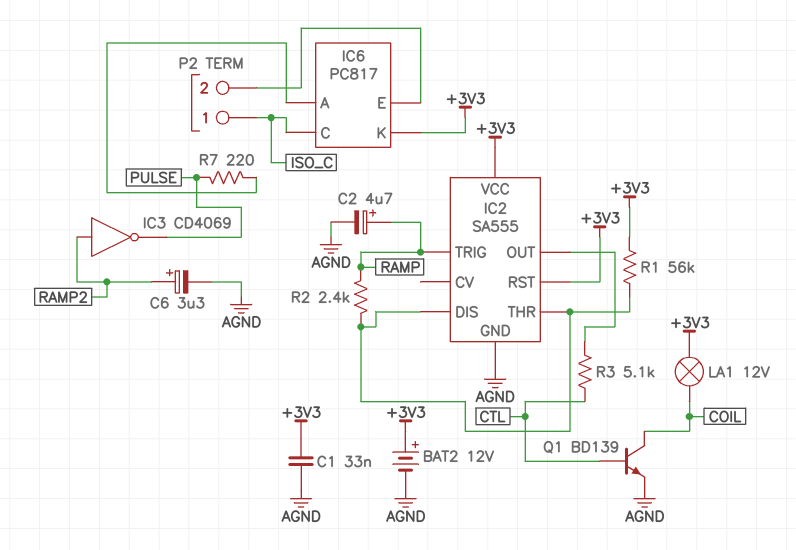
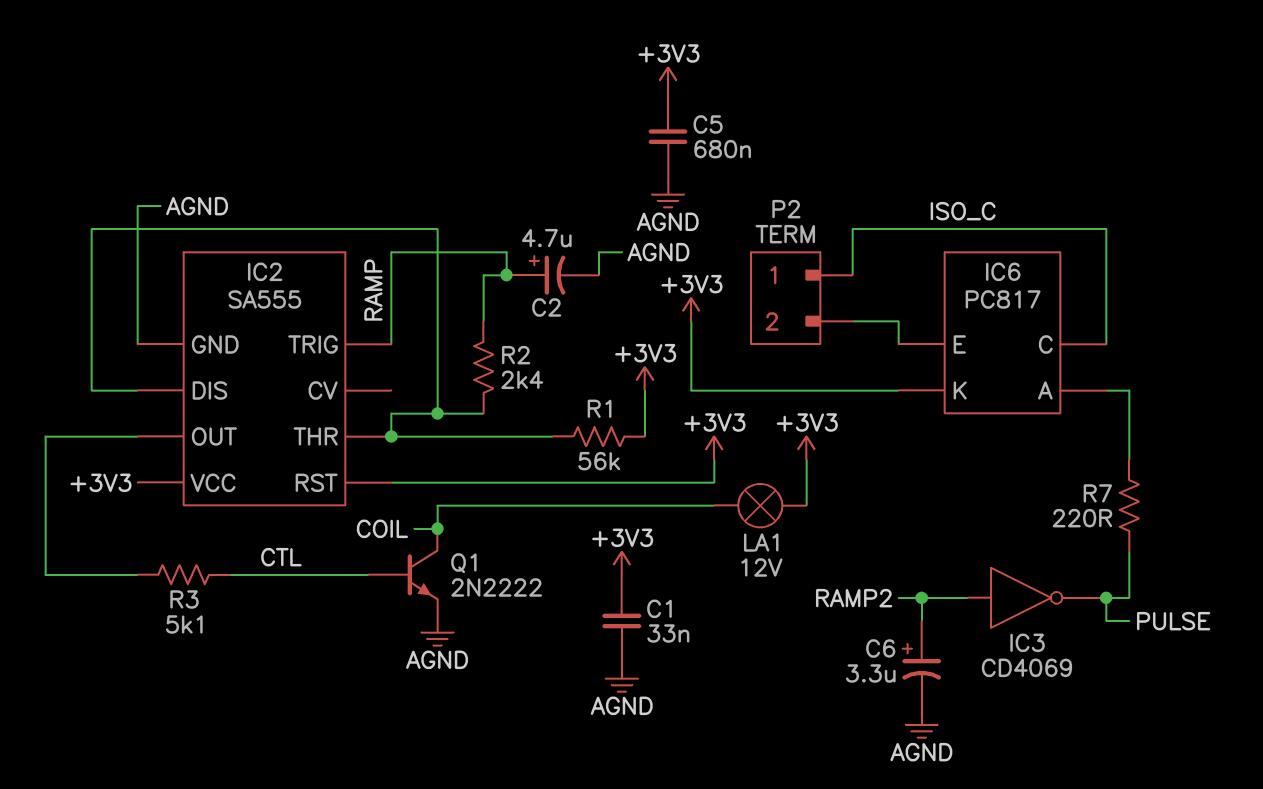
BAT2: 12V (plus +3V3, minus AGND) -> none
C5: none -> 680nF (+3V3, AGND)
Q1: NPN BD139 (B CTL, C COIL, E AGND) -> NPN 2N2222 (B CTL, C COIL, E AGND)

